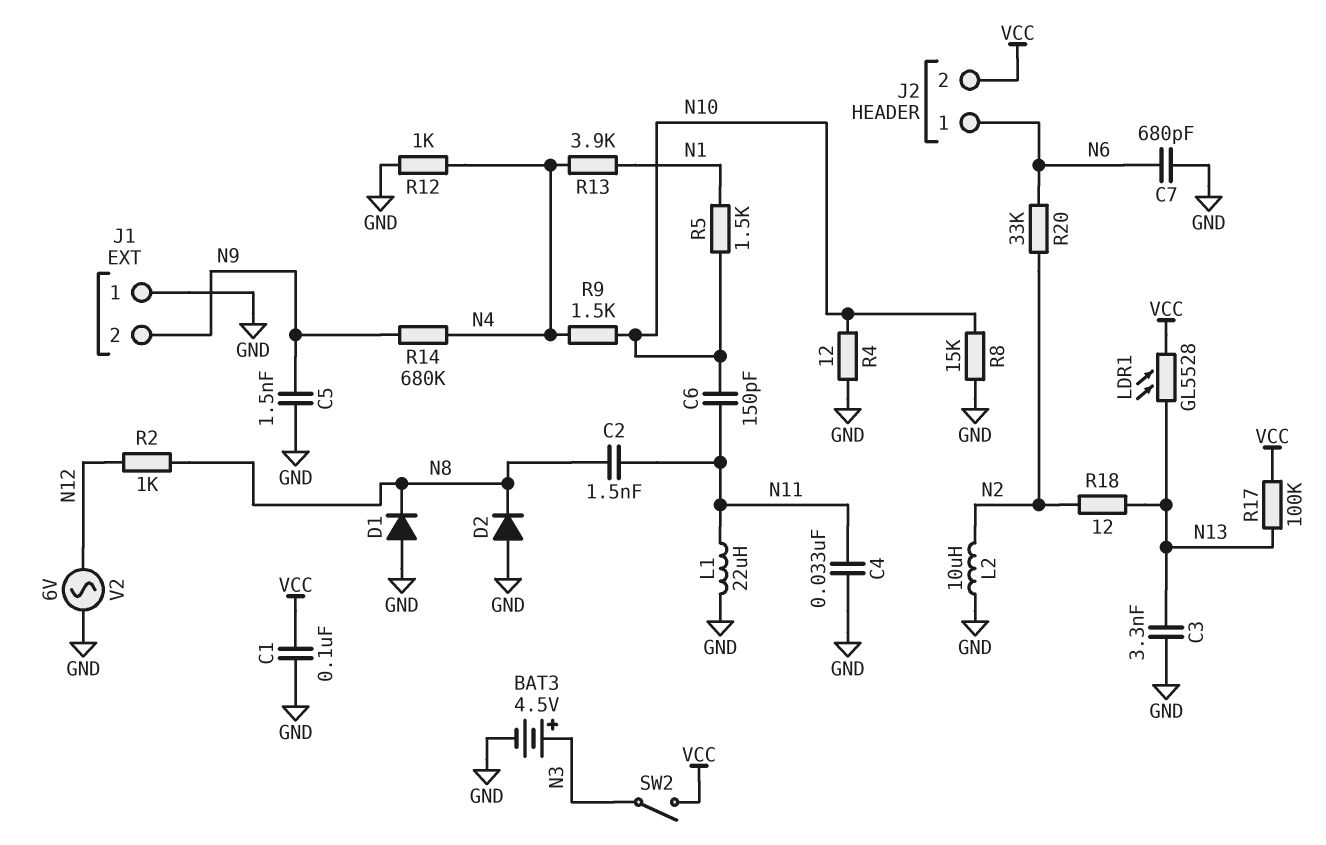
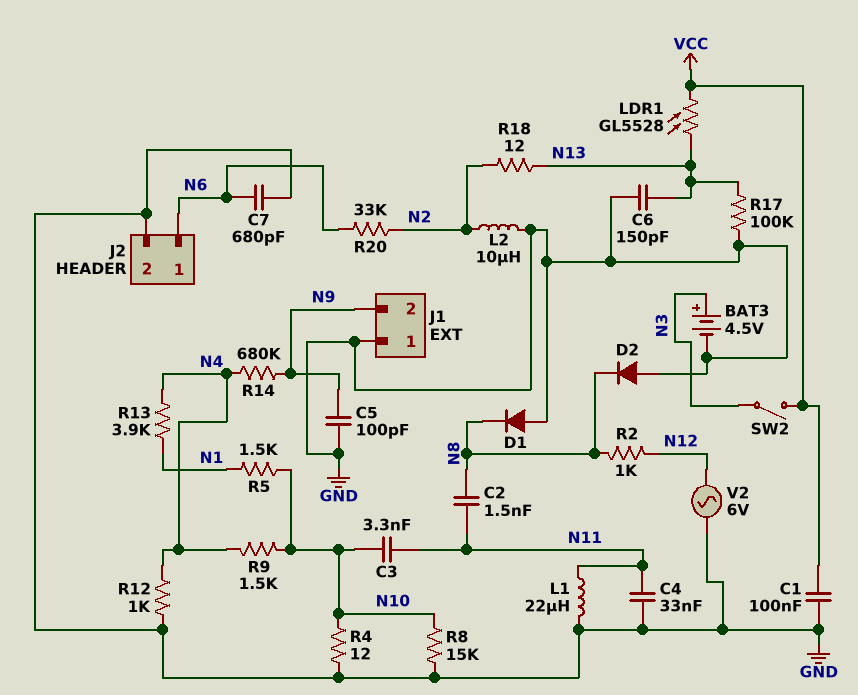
C3: 3.3nF (GND, N13) -> 3.3nF (N10, N11)
C5: 1.5nF (GND, N9) -> 100pF (GND, N9)
C6: 150pF (N10, N11) -> 150pF (GND, N13)
J2 pin 2: VCC -> GND
R17: 100k (N13, VCC) -> 100k (GND, N13)

